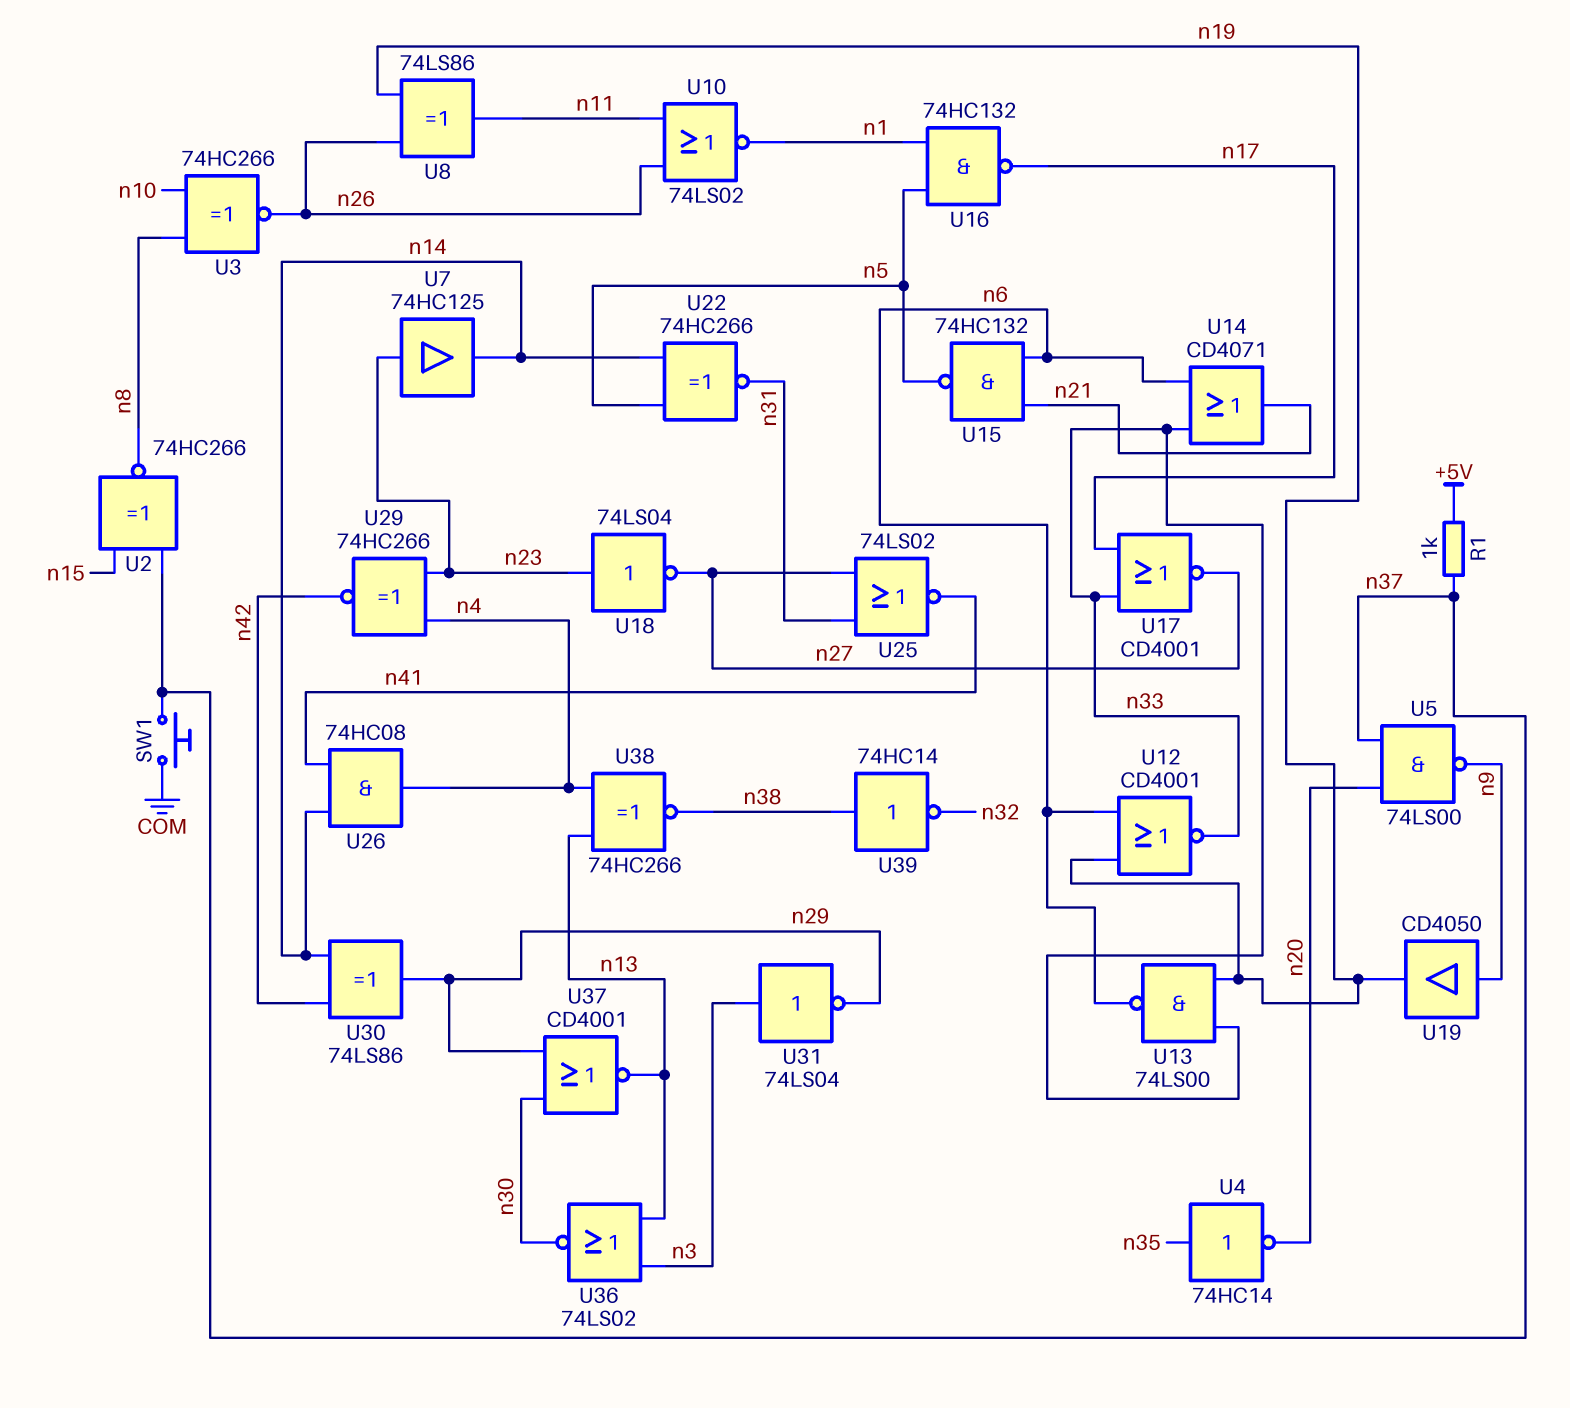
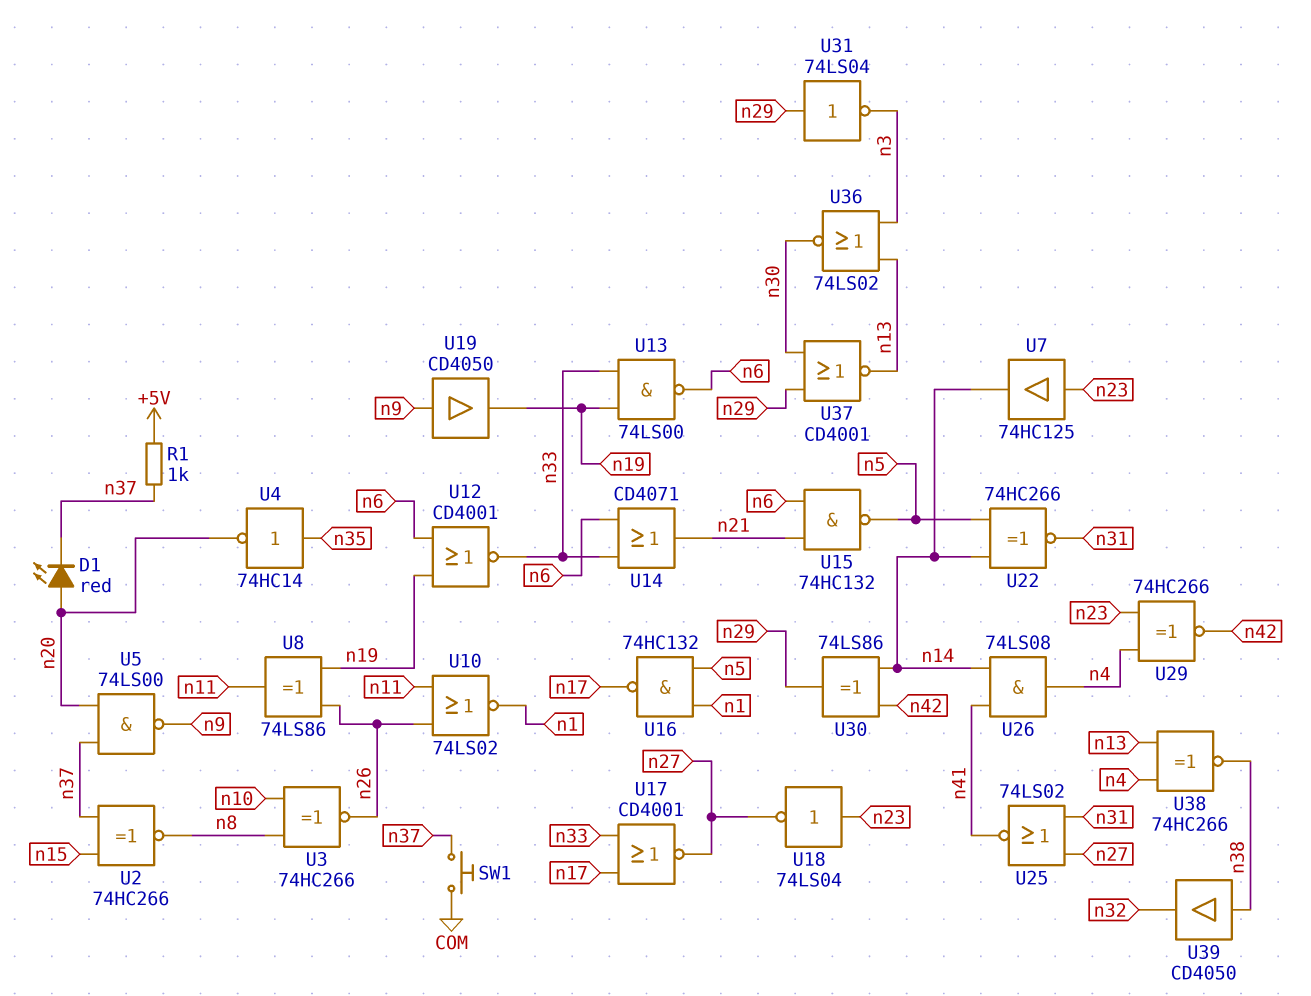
D1: none -> LED red (A n20, K n37)
U26: AND 74HC08 (in n14, in n41, out n4) -> AND 74LS08 (in n14, in n41, out n4)
U31: NOT 74LS04 (in n3, out n29) -> NOT 74LS04 (in n29, out n3)
U39: NOT 74HC14 (in n38, out n32) -> buffer CD4050 (in n38, out n32)

